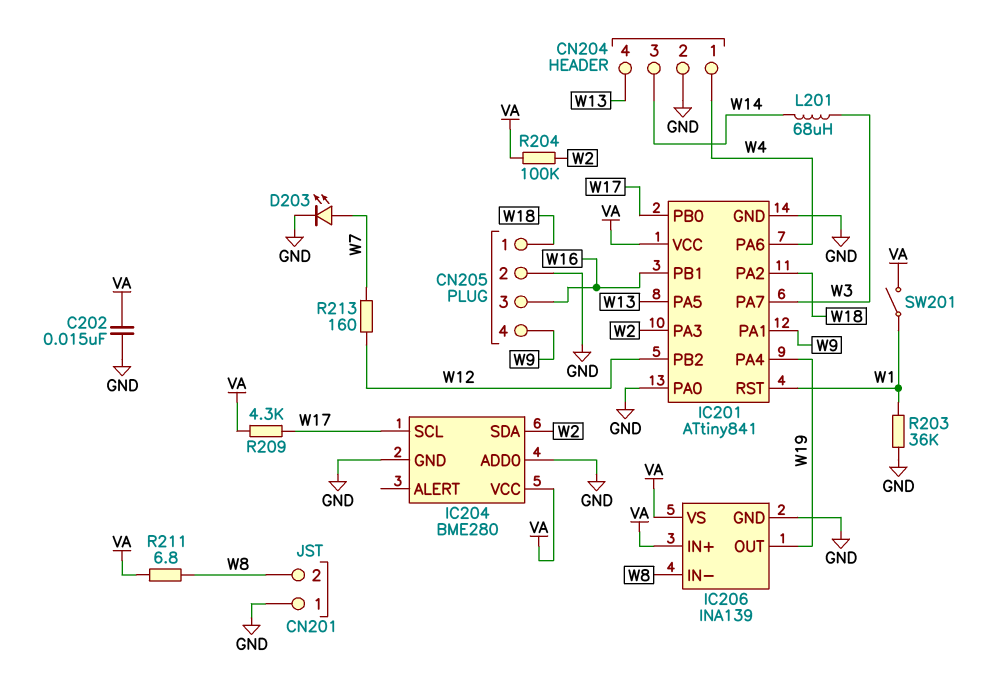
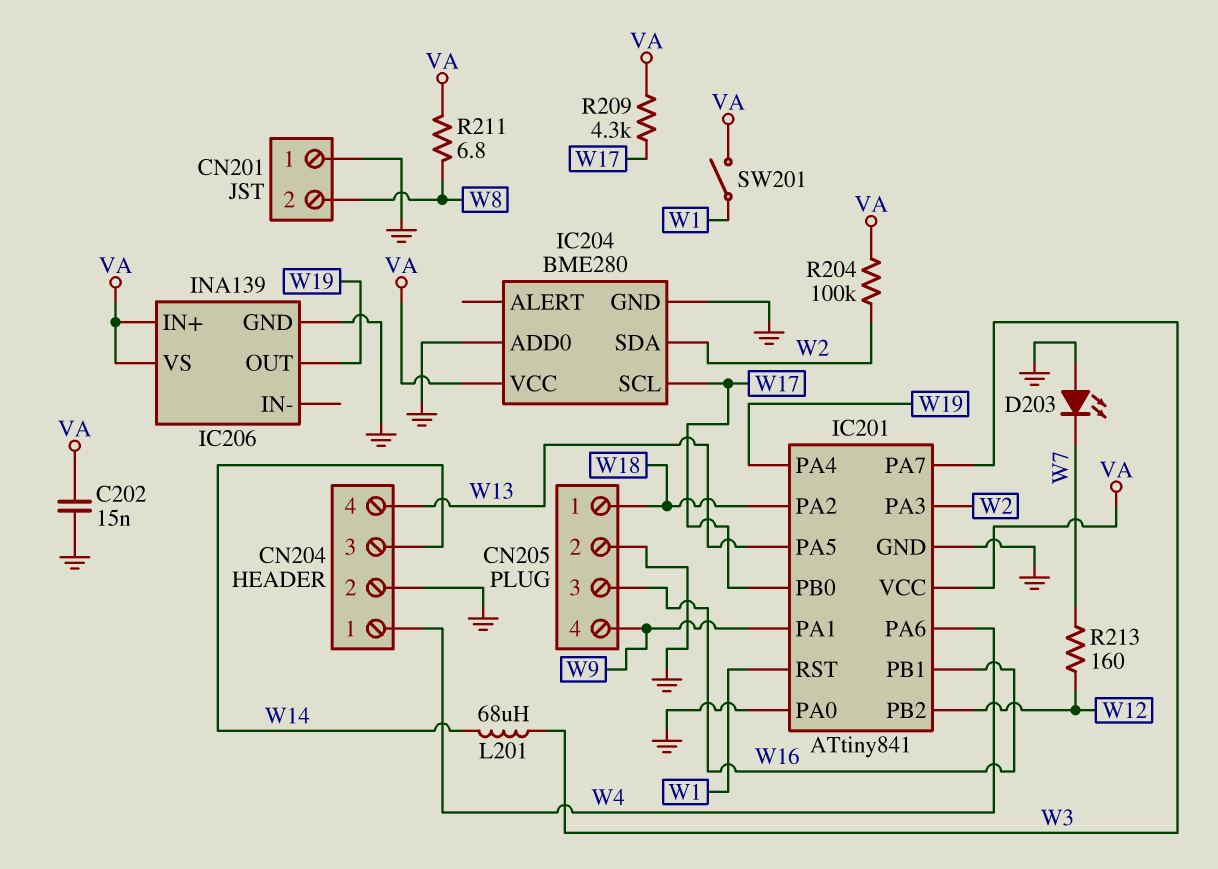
D203: LED (A W7, K GND) -> LED (A GND, K W7)
IC206 pin IN-: W8 -> none
R203: 36k (GND, W1) -> none

